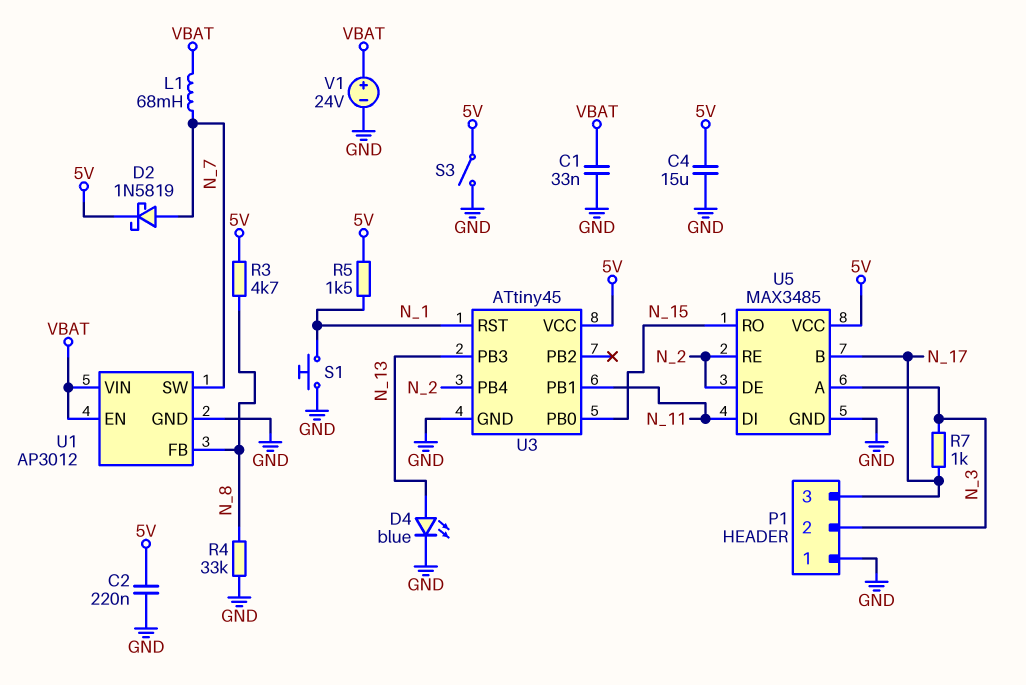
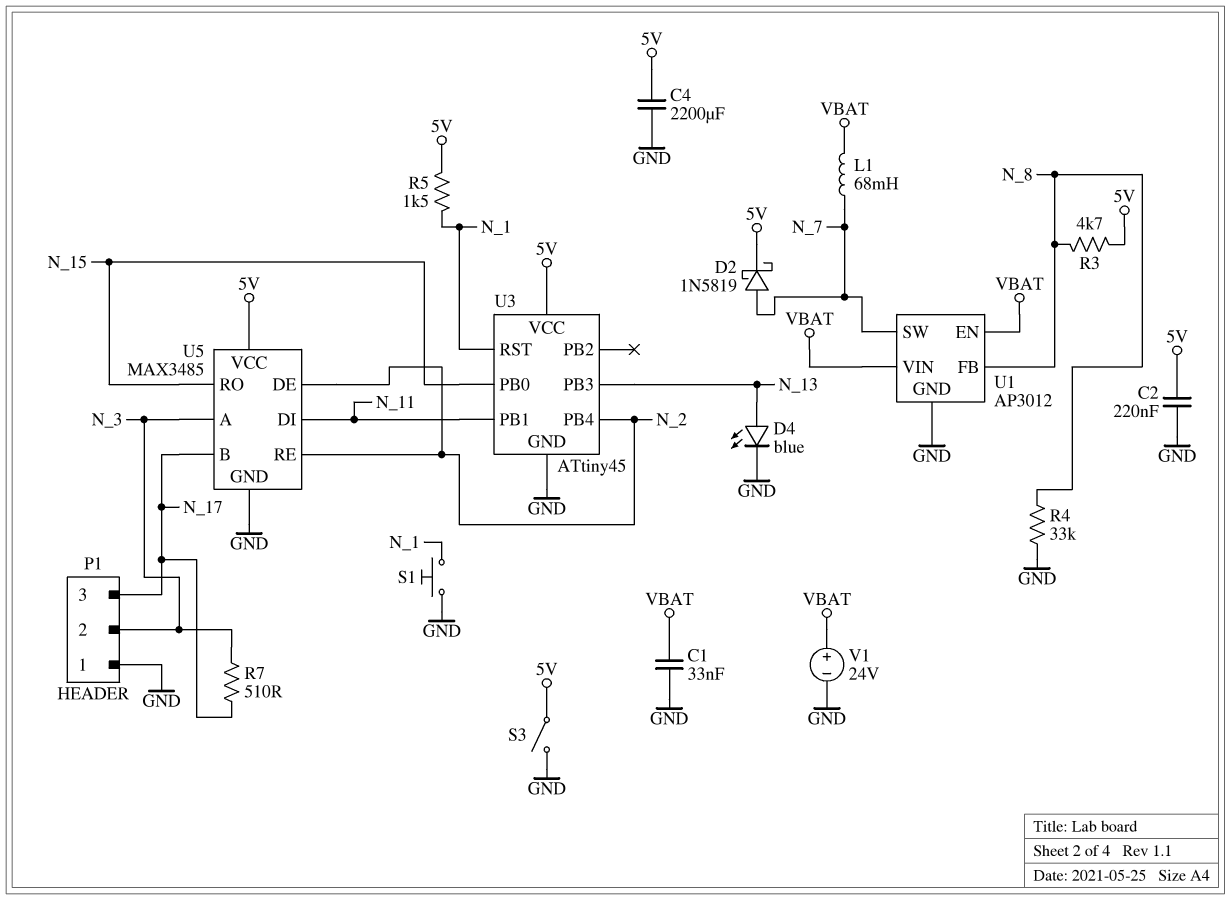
C4: 15uF (5V, GND) -> 2200uF (5V, GND)
R7: 1k (N_3, N_17) -> 510 (N_3, N_17)

